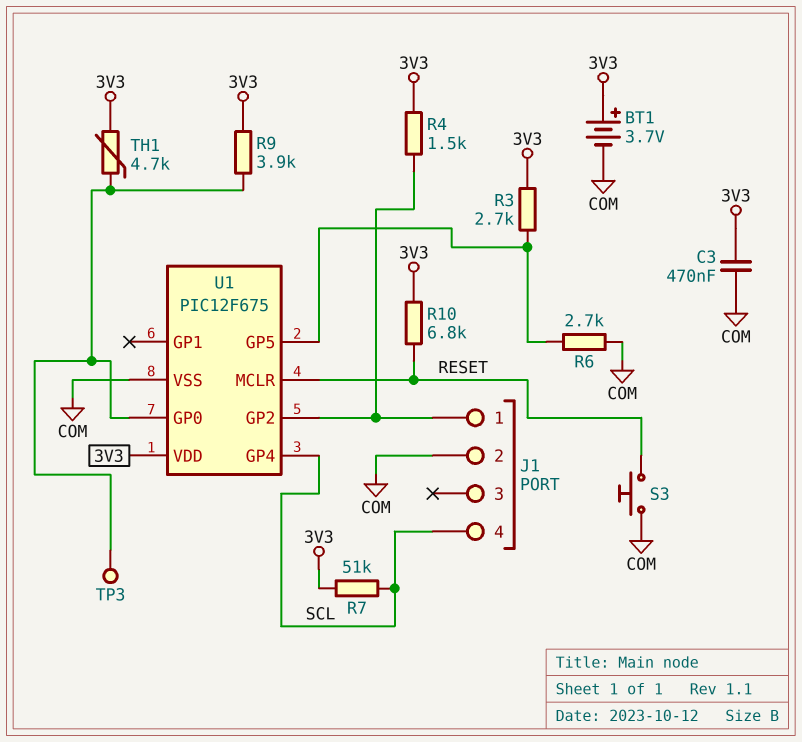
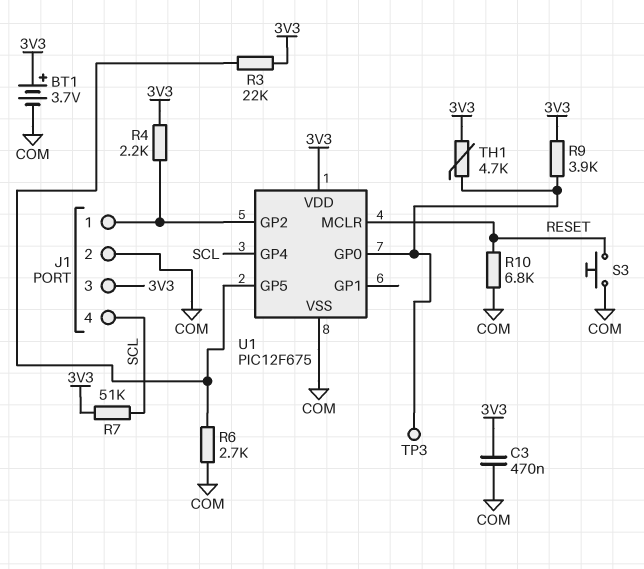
J1 pin 3: none -> 3V3
R3: 2.7k (3V3, U1/GP5) -> 22k (3V3, U1/GP5)
R4: 1.5k (3V3, J1/1) -> 2.2k (3V3, J1/1)
R10: 6.8k (3V3, RESET) -> 6.8k (COM, RESET)

